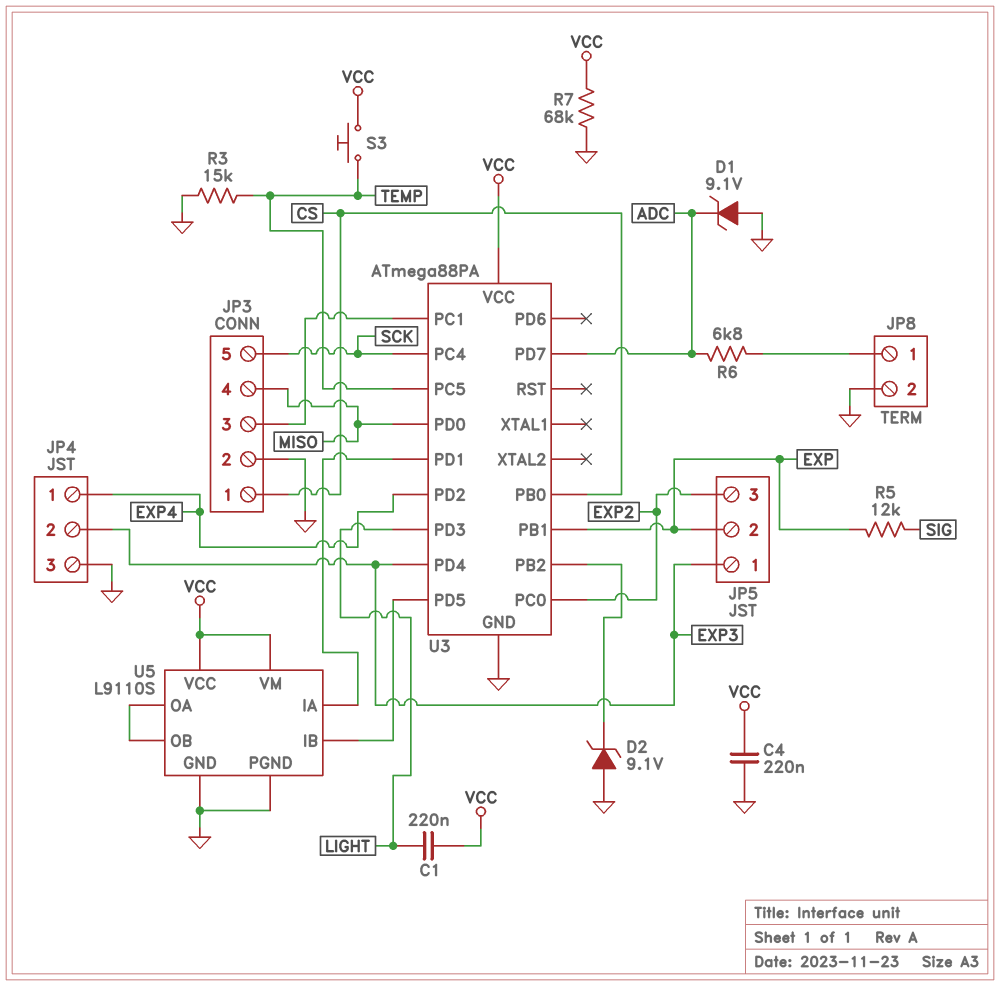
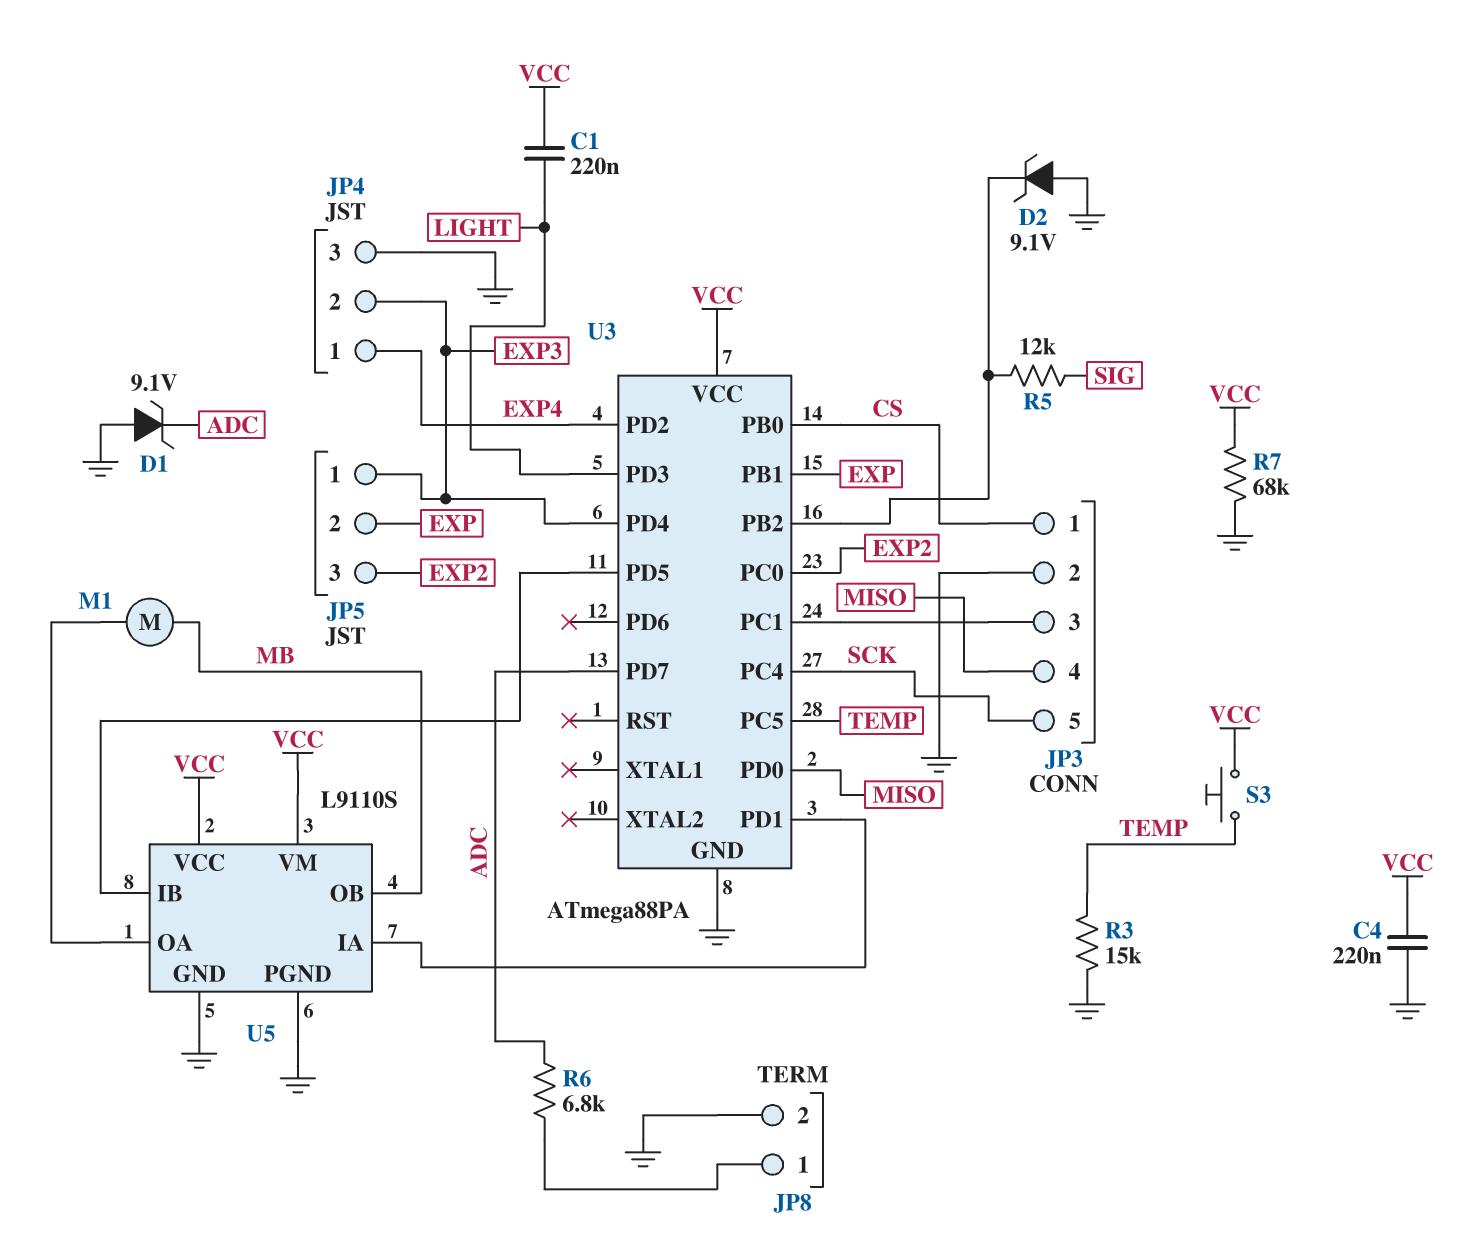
M1: none -> motor (MB, U5/OA)
R5: 12k (EXP, SIG) -> 12k (SIG, U3/PB2)
U5 pin OB: U5/OA -> MB

